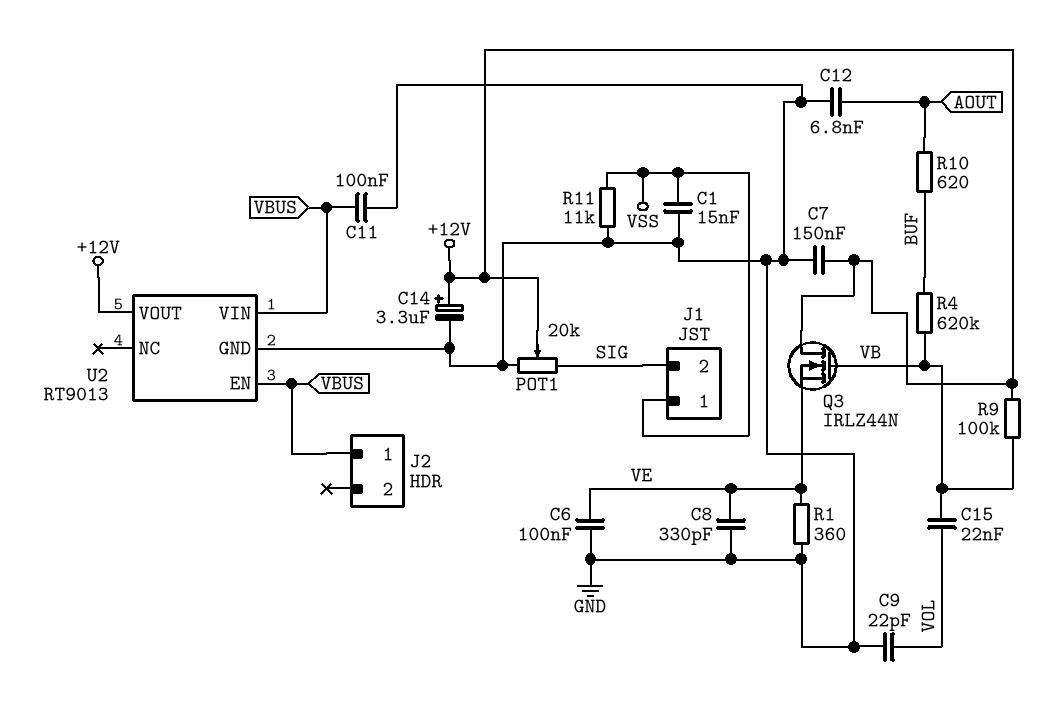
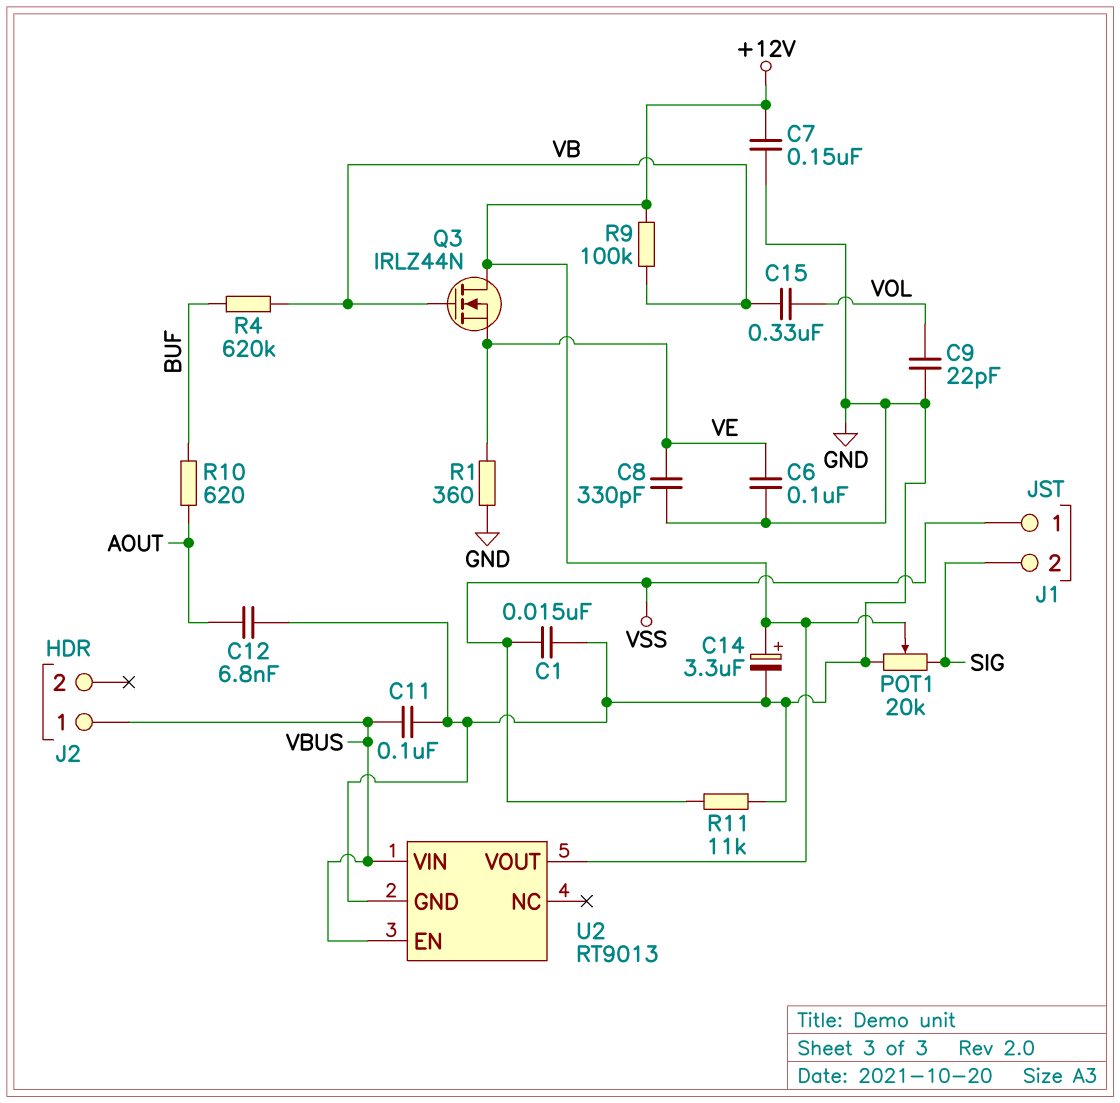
C15: 22nF (VB, VOL) -> 330nF (VB, VOL)

